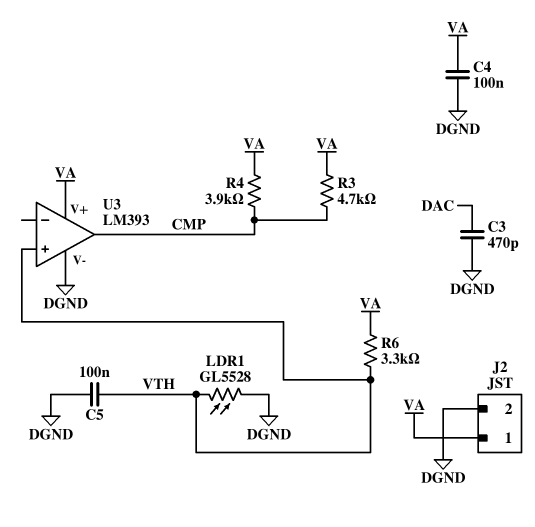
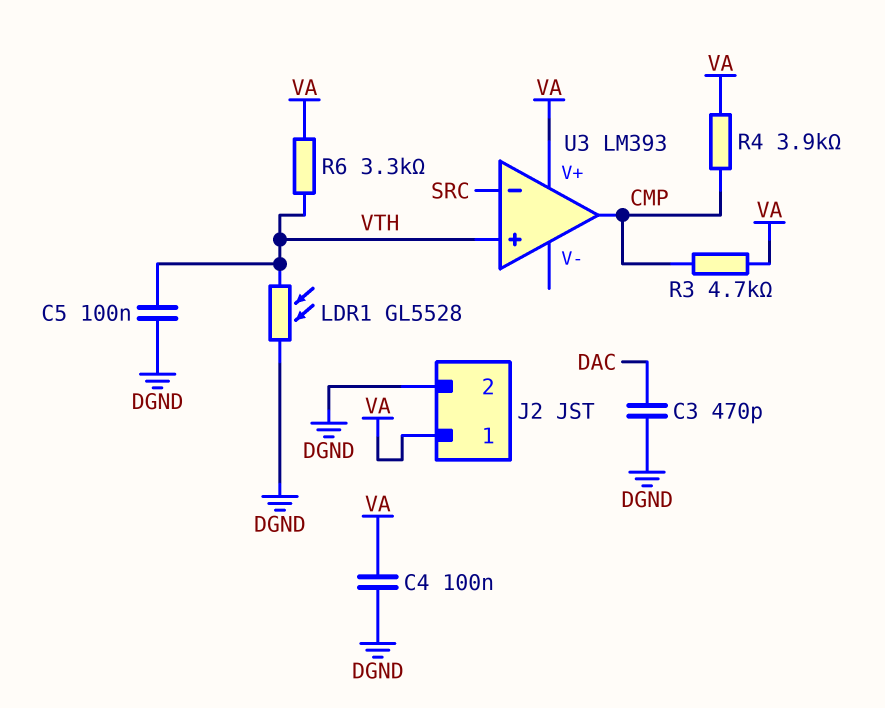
U3 pin V-: DGND -> none
U3 pin in-: none -> SRC

